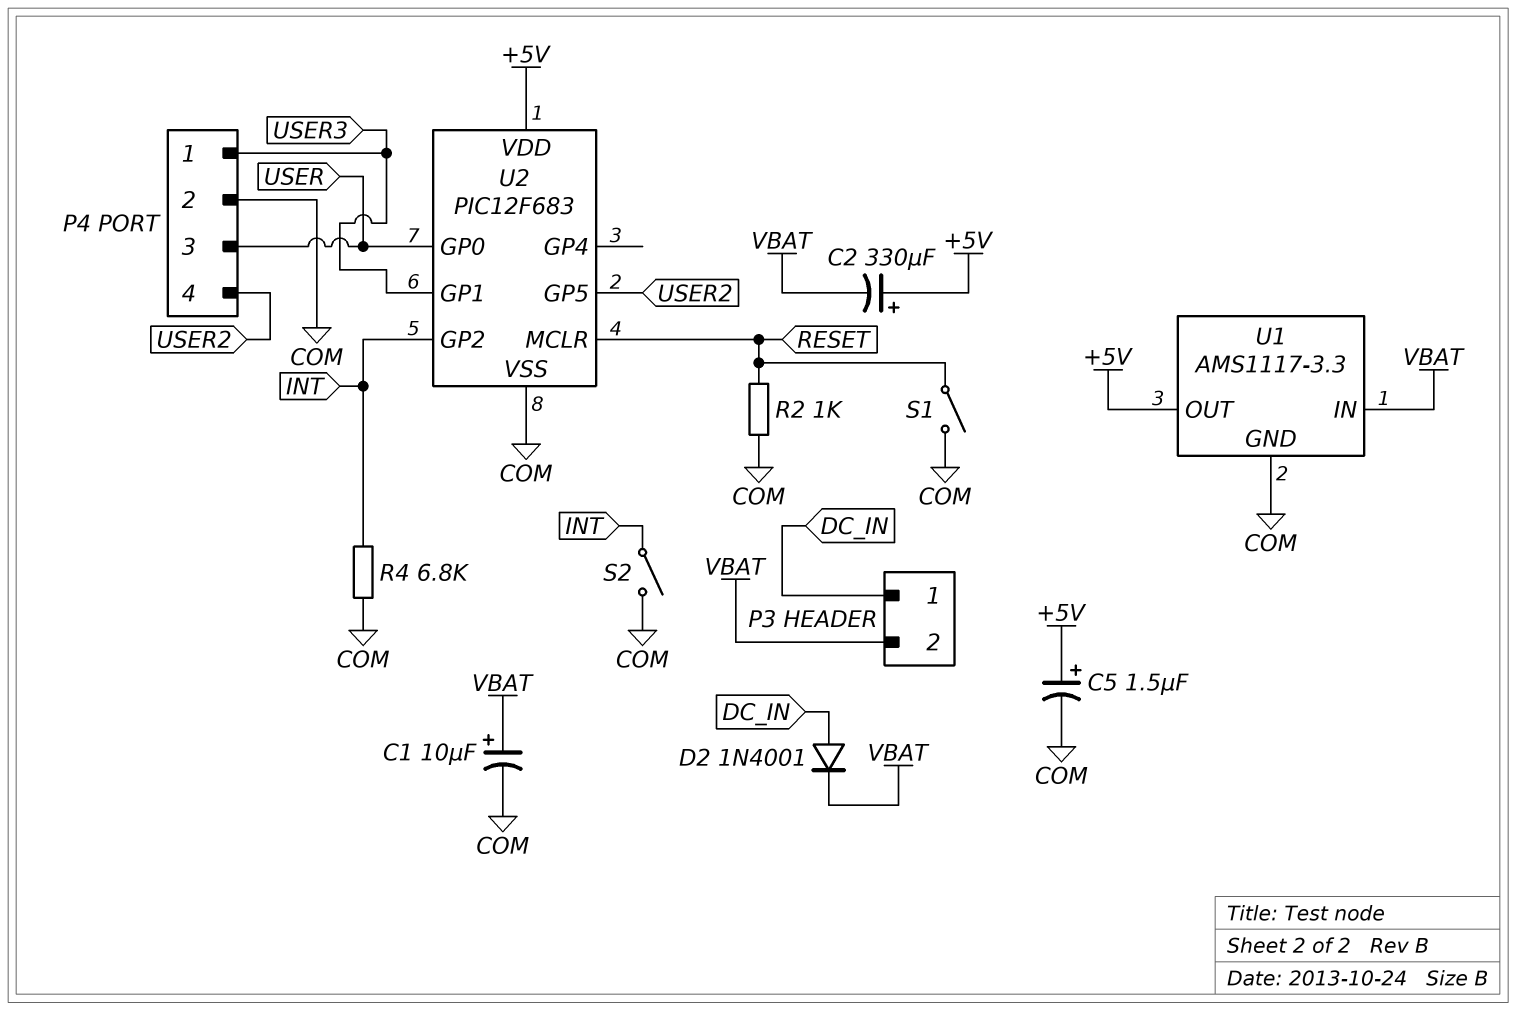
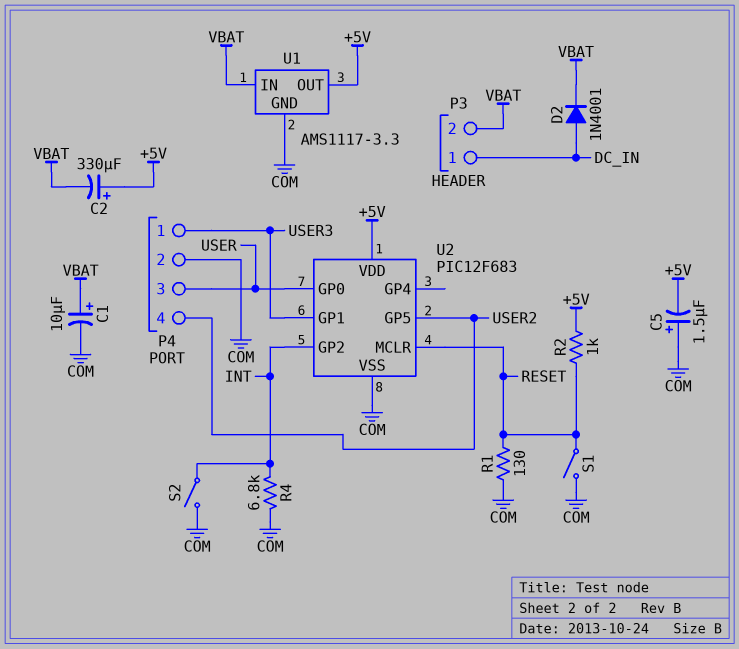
C5: 1.5uF (plus +5V, minus COM) -> 1.5uF (plus COM, minus +5V)
R1: none -> 130 (COM, RESET)
R2: 1k (COM, RESET) -> 1k (+5V, RESET)

